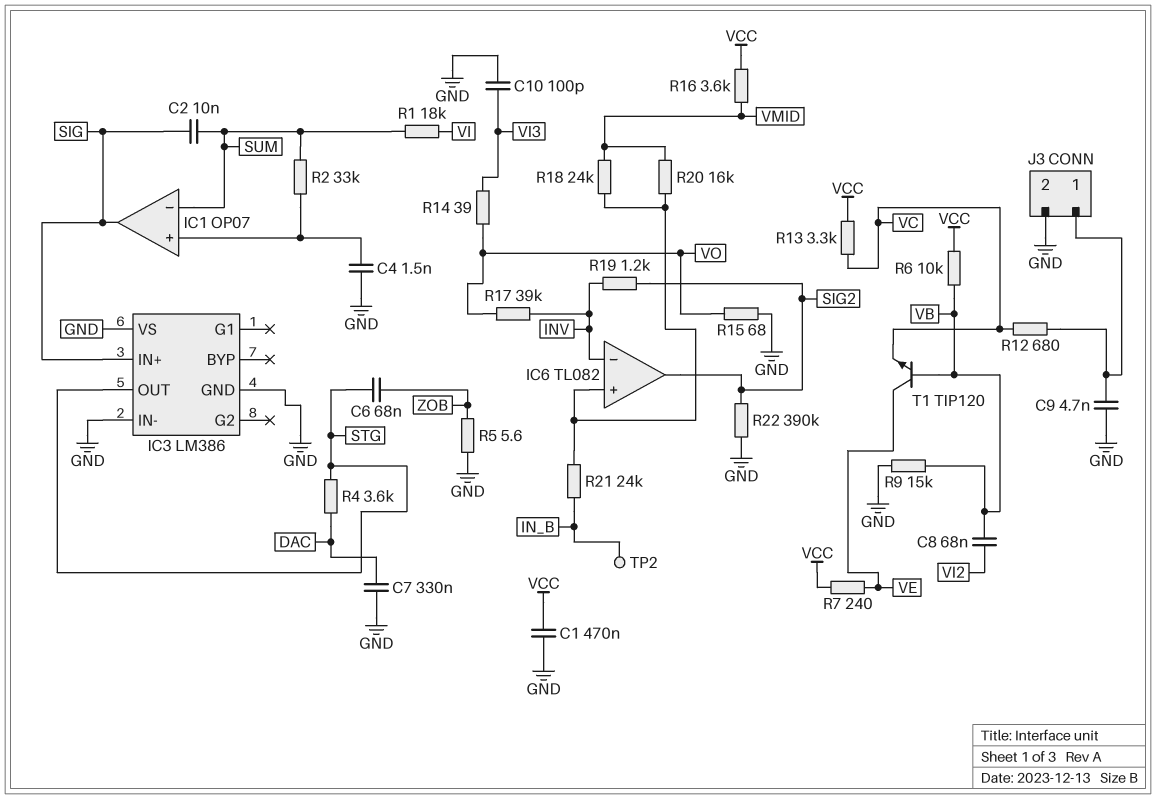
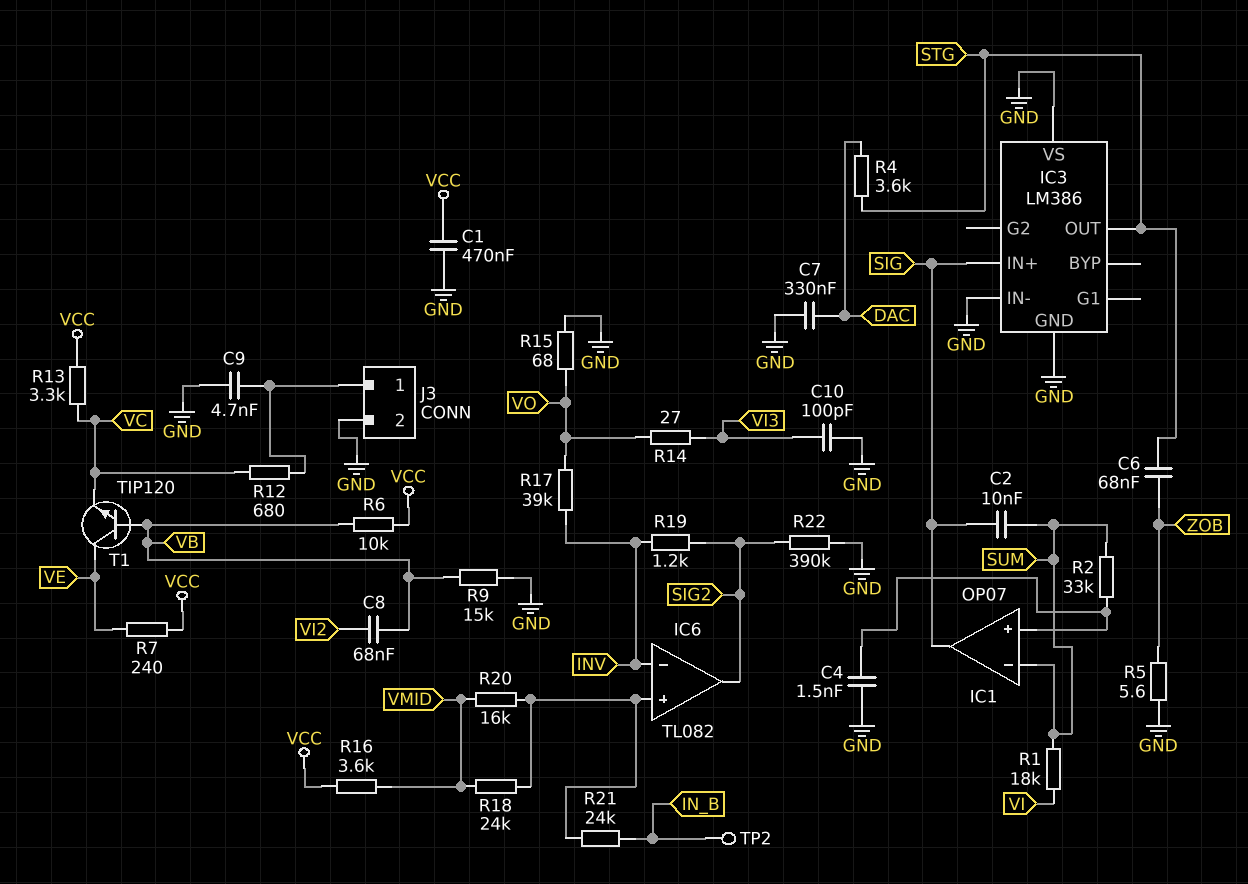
R14: 39 (VI3, VO) -> 27 (VI3, VO)

